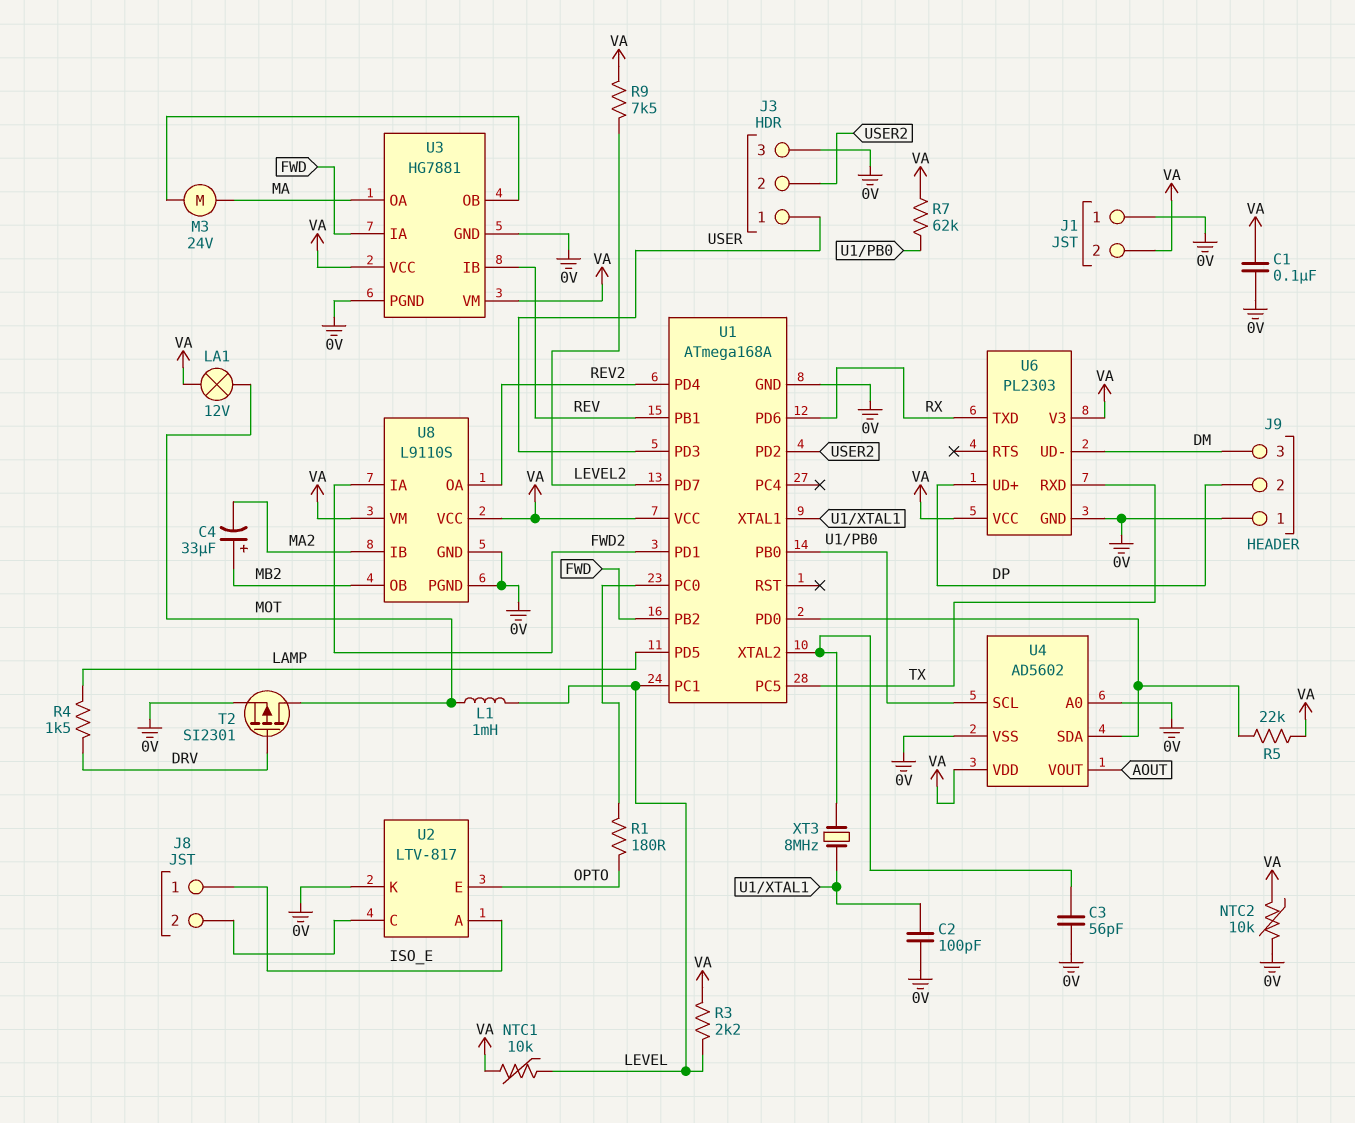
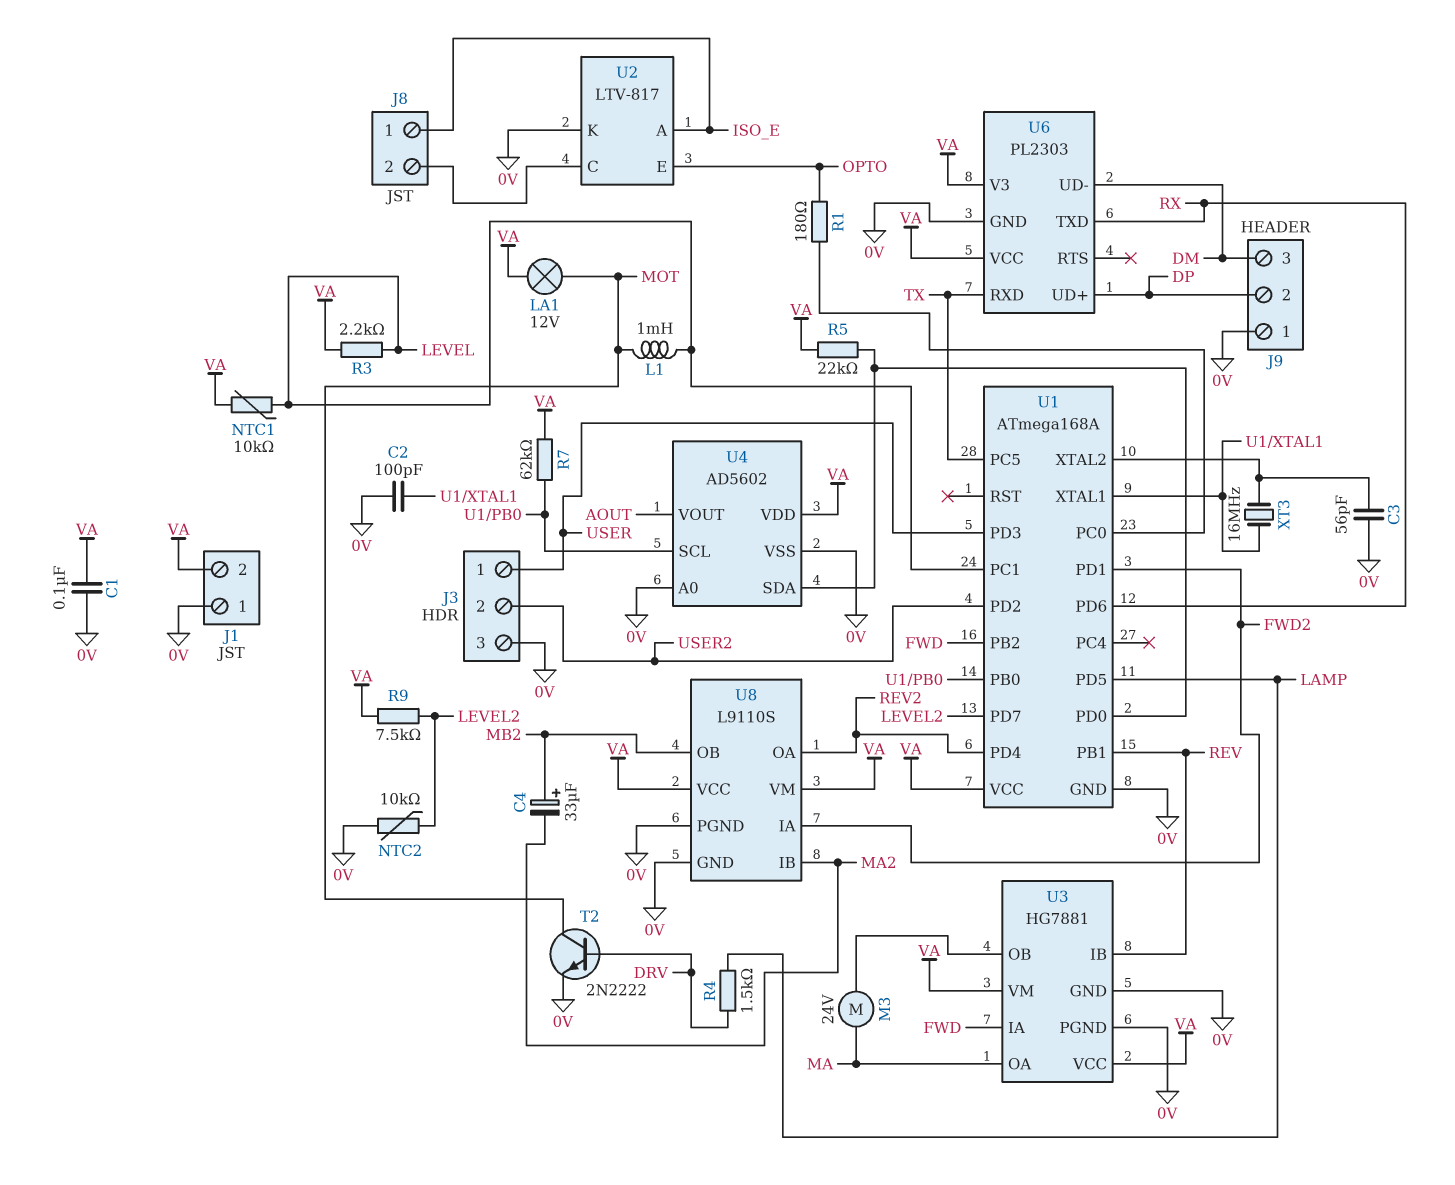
NTC2: 10k (0V, VA) -> 10k (0V, LEVEL2)
T2: PMOS SI2301 (G DRV, D MOT, S 0V) -> NPN 2N2222 (B DRV, C MOT, E 0V)
XT3: 8MHz (U1/XTAL1, U1/XTAL2) -> 16MHz (U1/XTAL1, U1/XTAL2)

